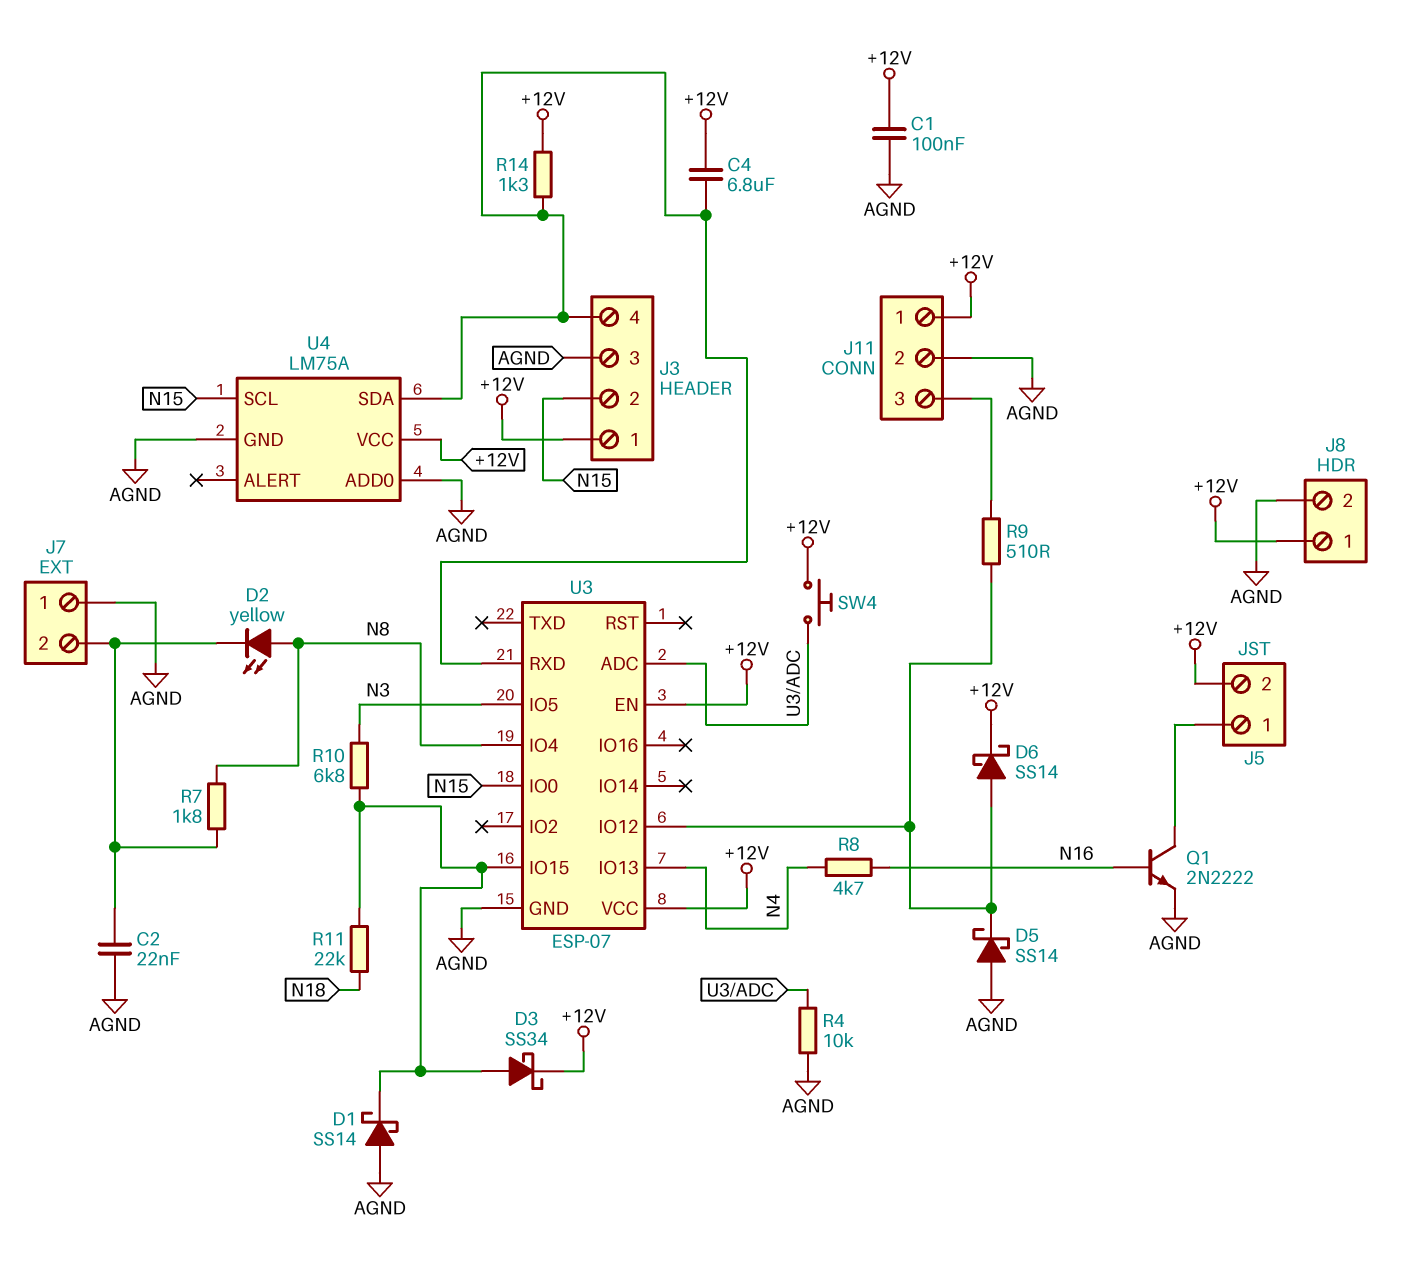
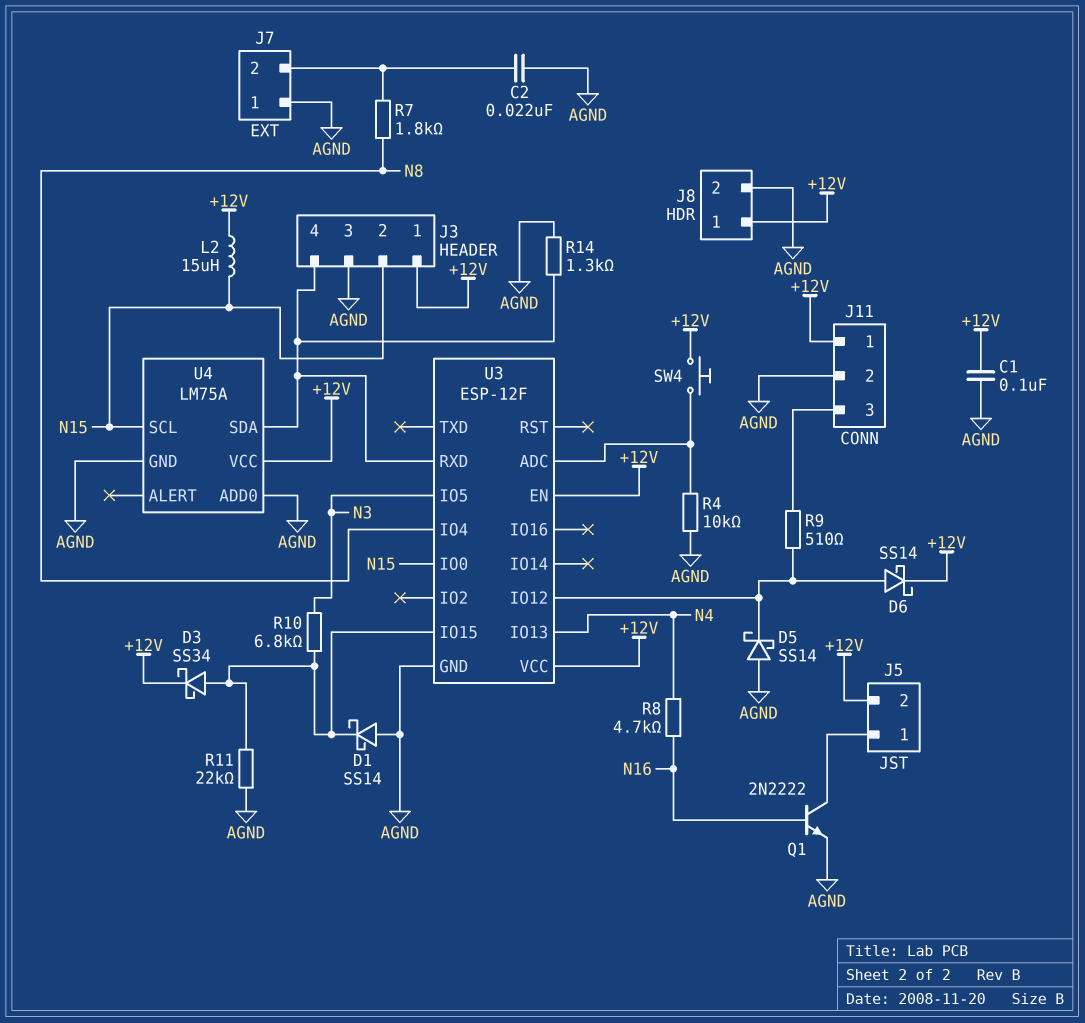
C4: 6.8uF (+12V, J3/4) -> none
D2: LED yellow (A N8, K J7/2) -> none
L2: none -> 15uH (+12V, N15)
R11: 22k (N18, U3/IO15) -> 22k (AGND, U3/IO15)
R14: 1.3k (+12V, J3/4) -> 1.3k (AGND, J3/4)
U3: ESP-07 -> ESP-12F

